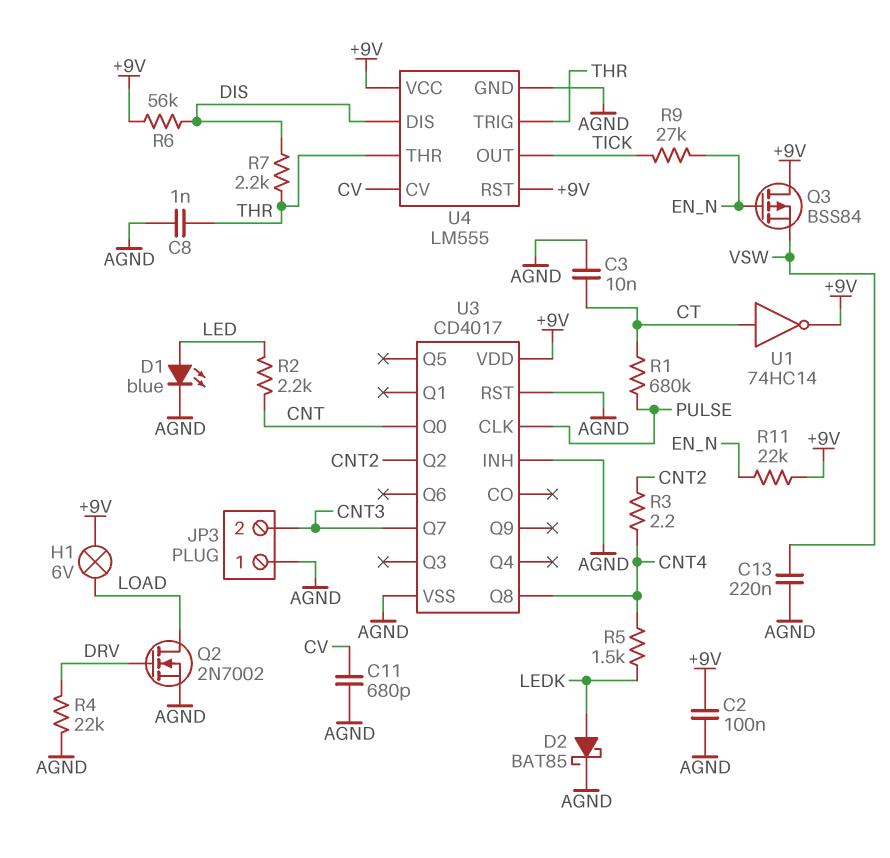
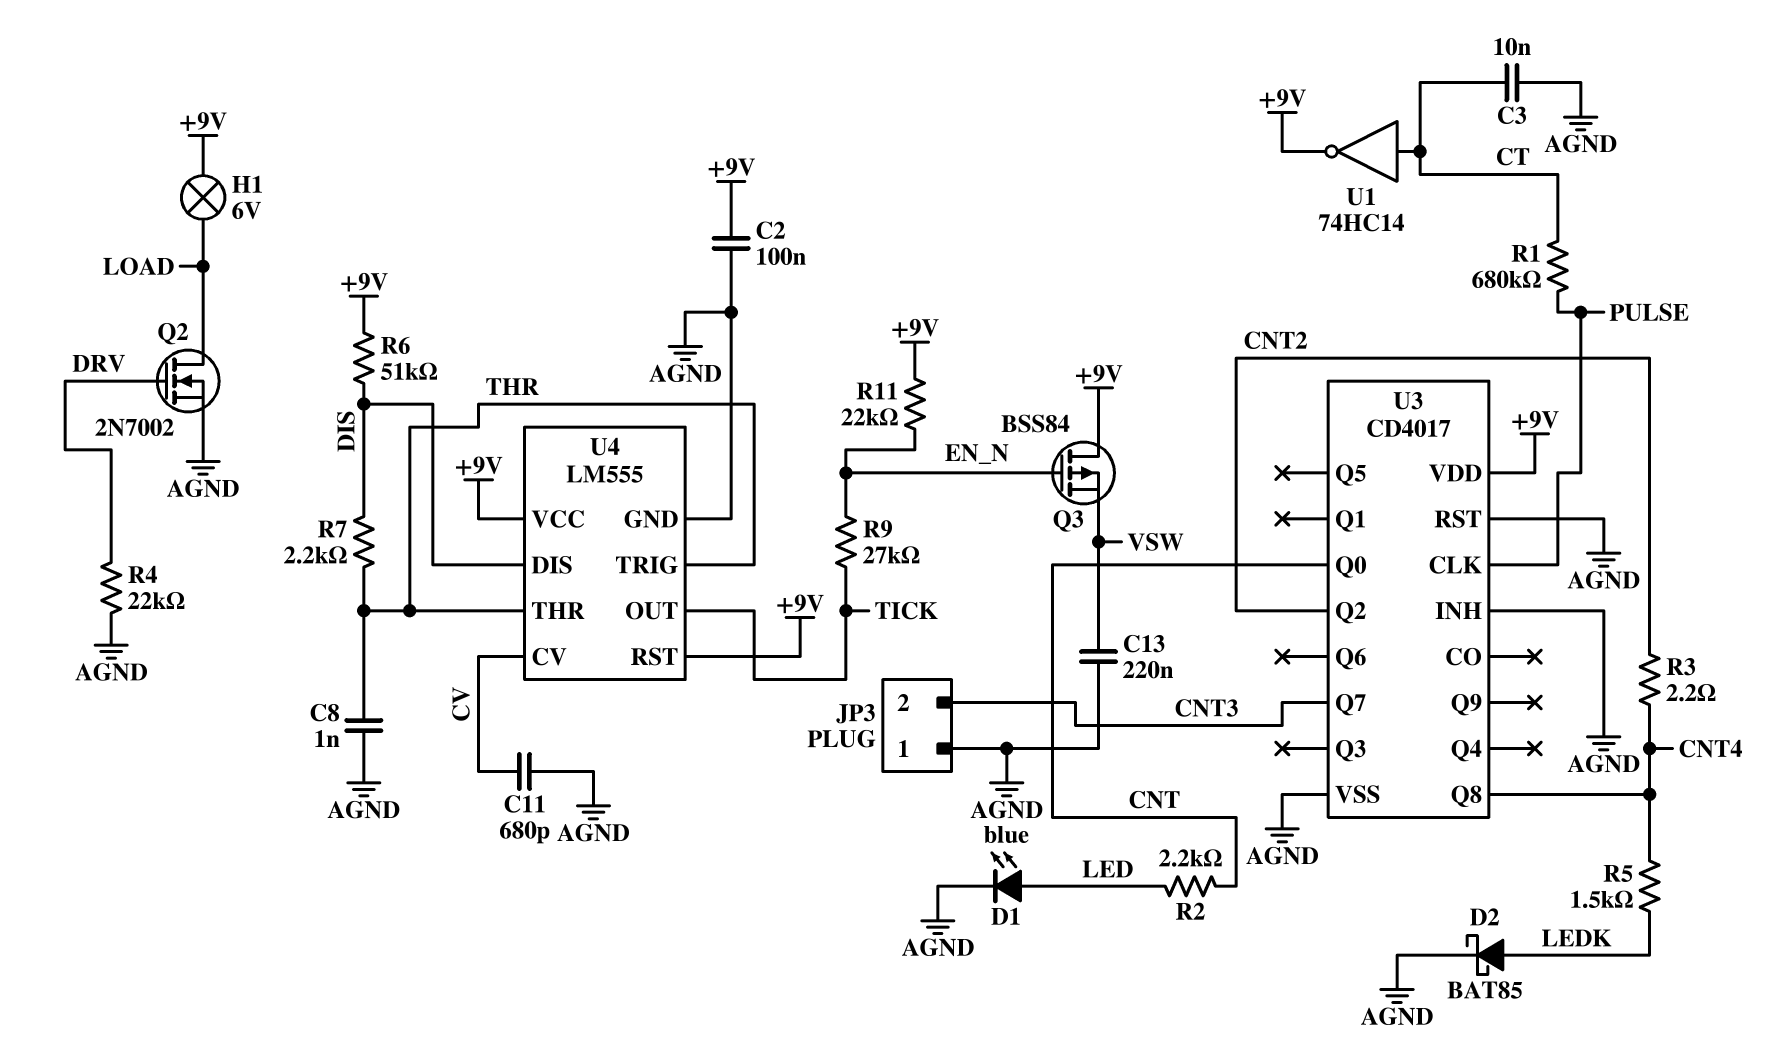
R6: 56k (+9V, DIS) -> 51k (+9V, DIS)

